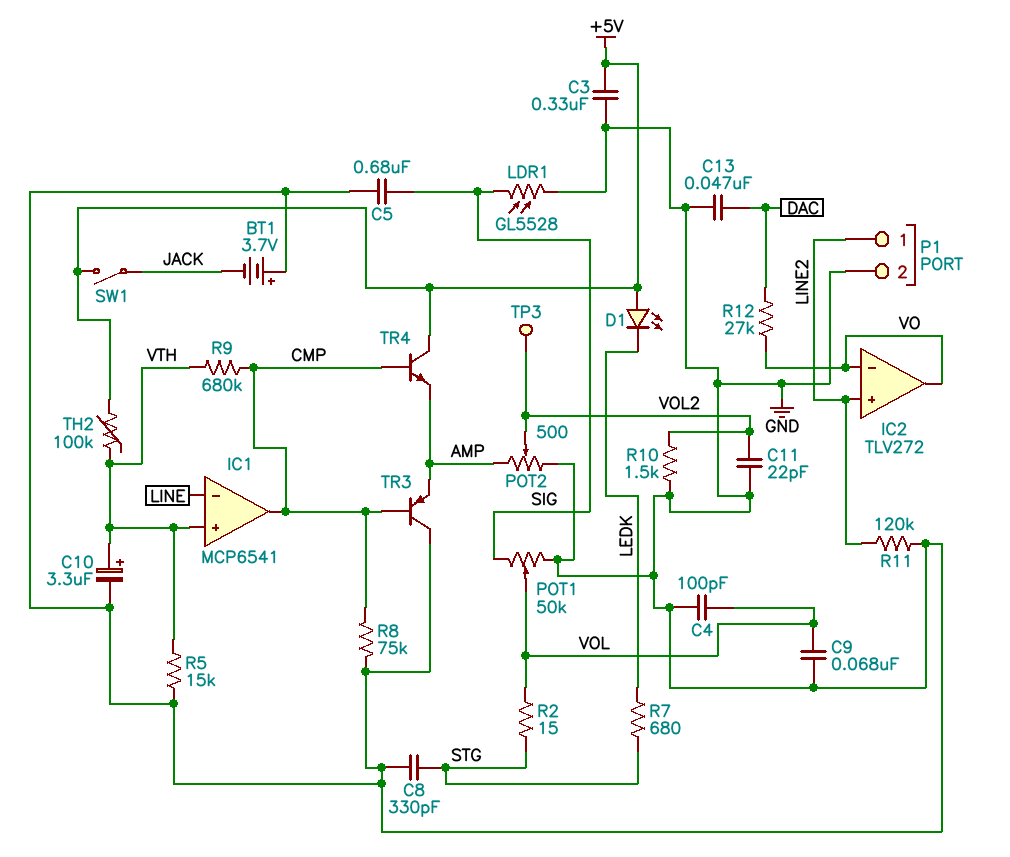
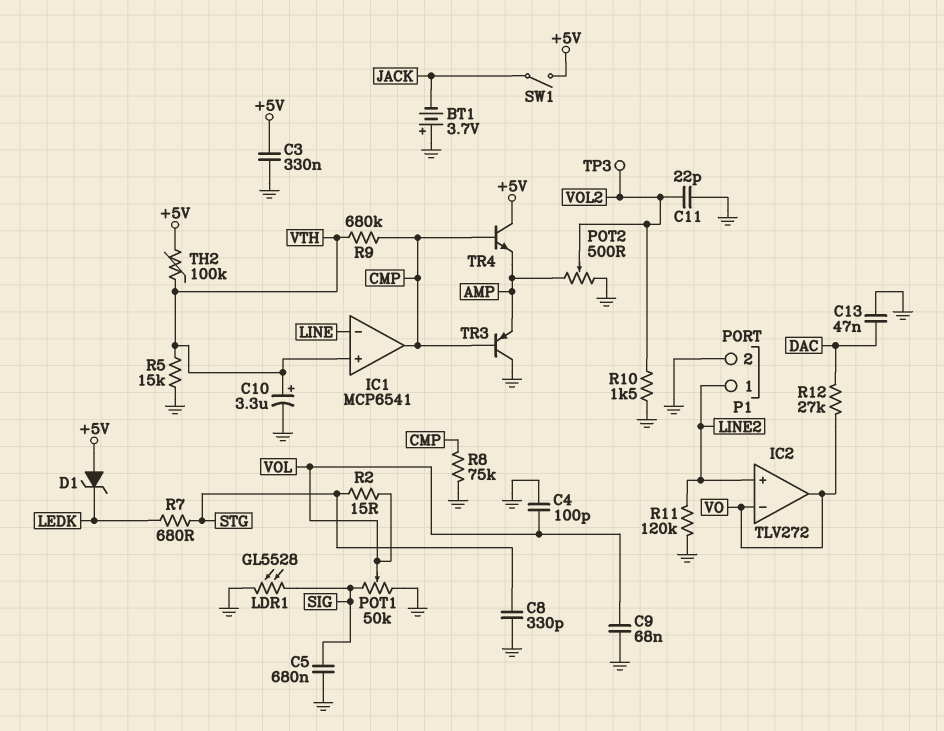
D1: LED (A +5V, K LEDK) -> zener (A +5V, K LEDK)

